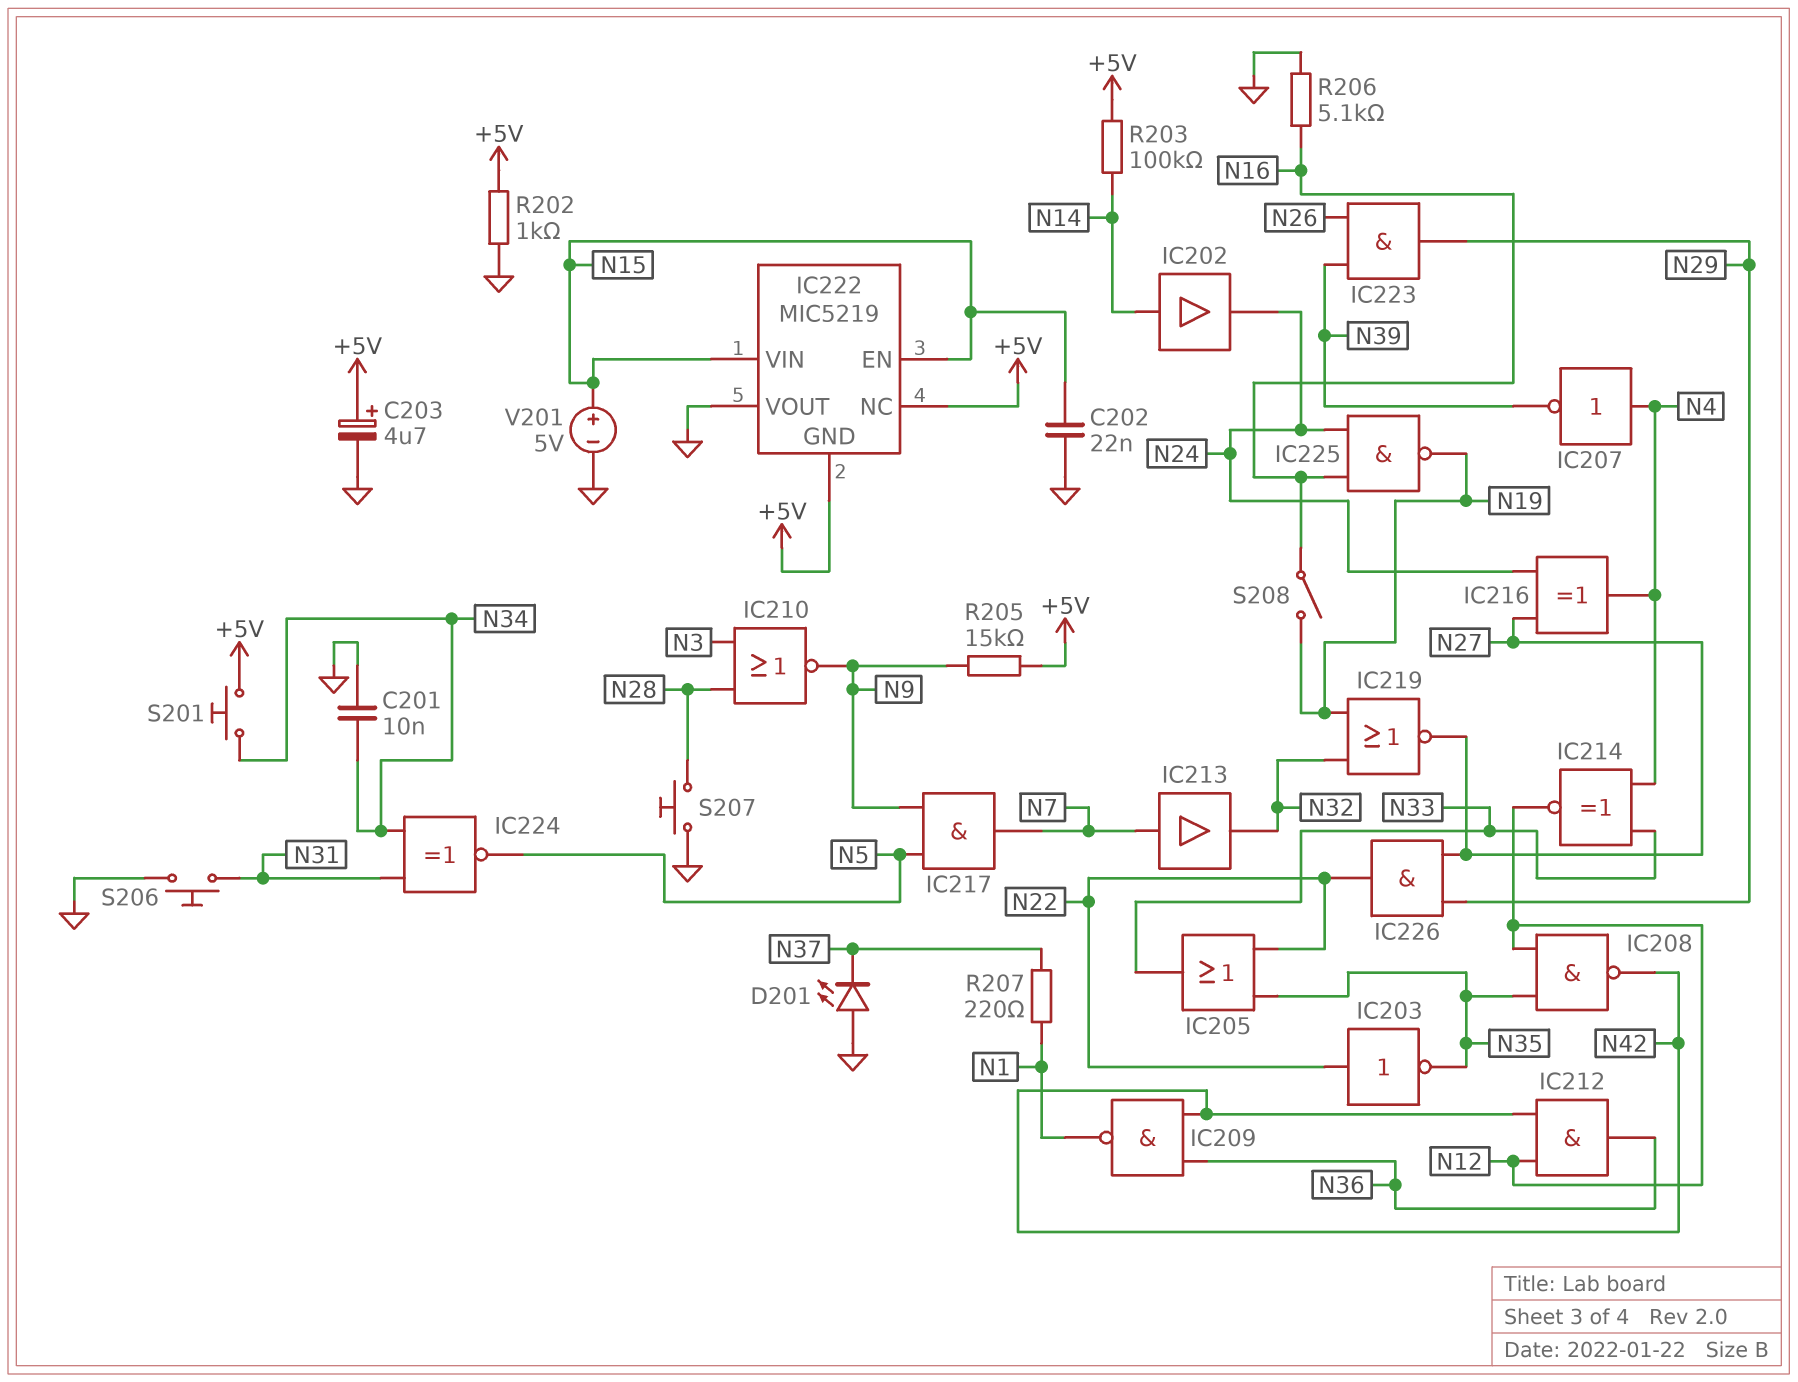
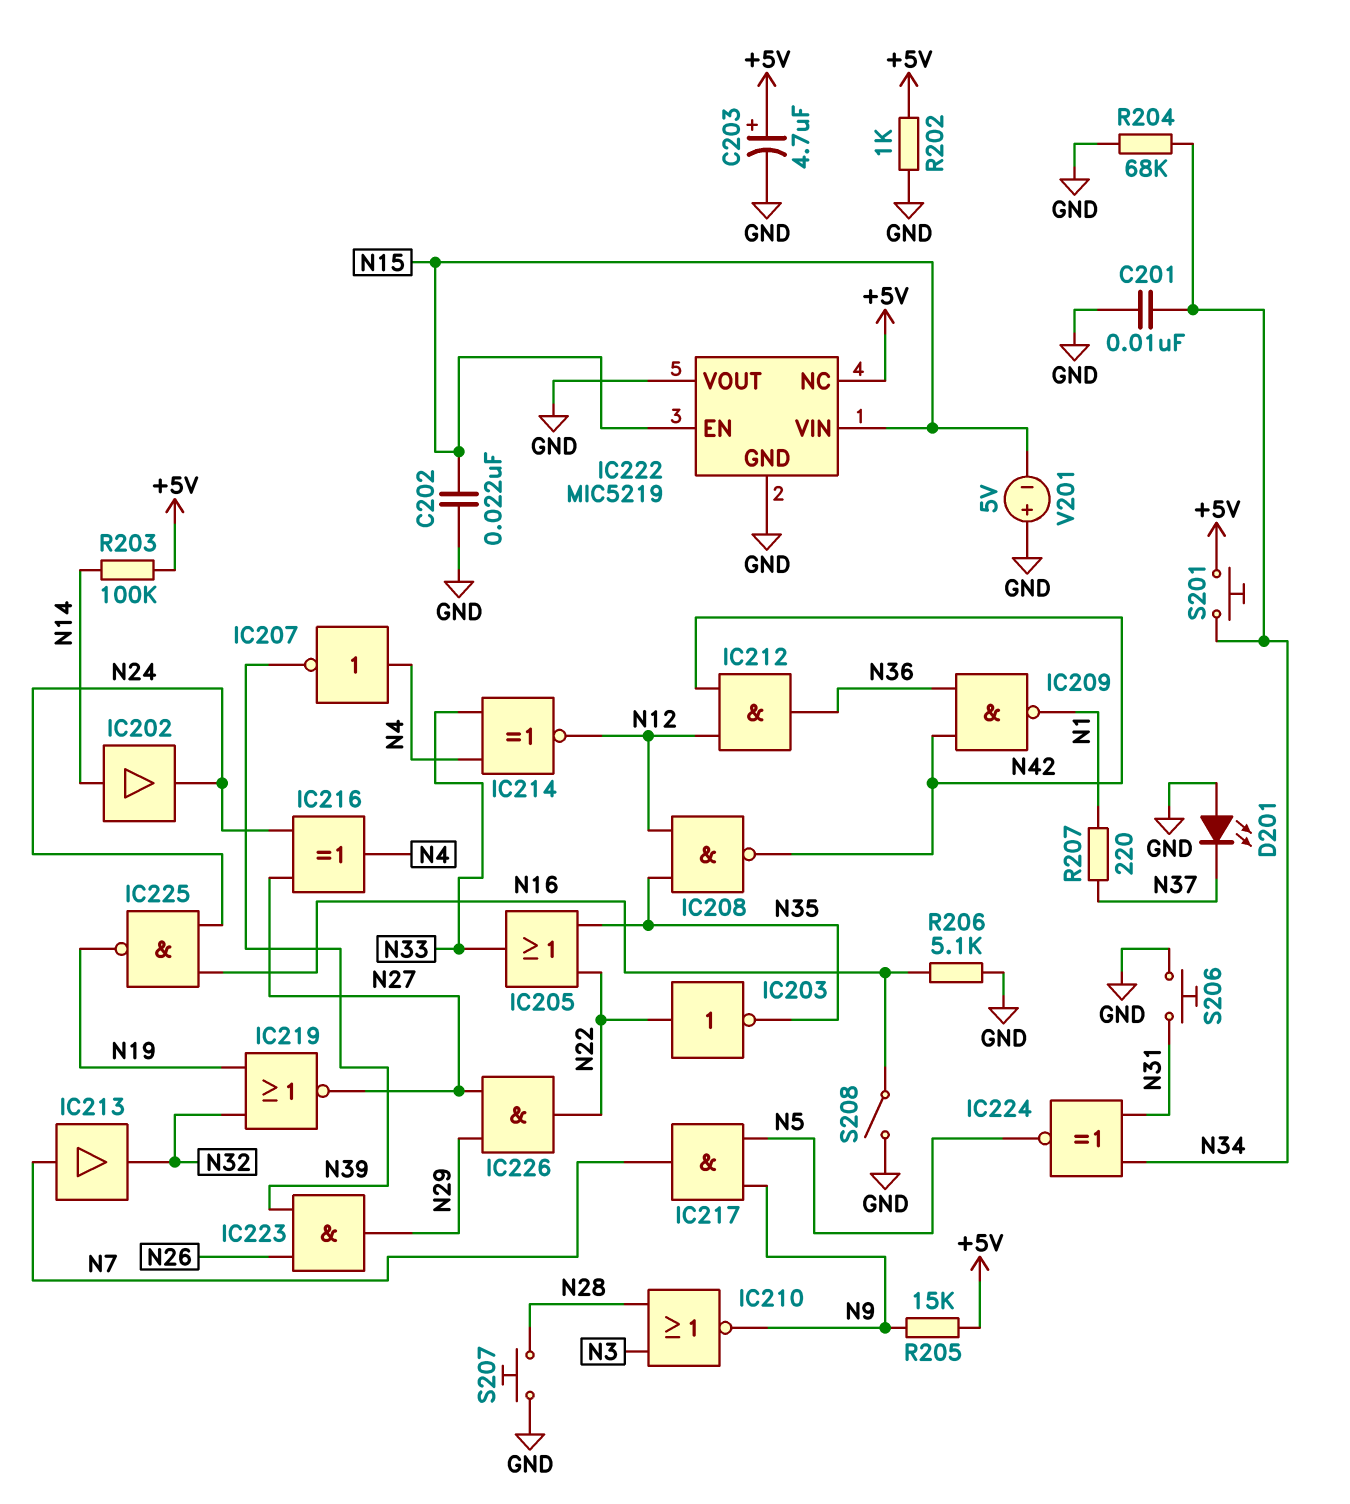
IC222 pin GND: +5V -> GND
R204: none -> 68k (GND, N34)
S208: switch (N16, N19) -> switch (GND, N16)
V201: 5V (plus N15, minus GND) -> 5V (plus GND, minus N15)

